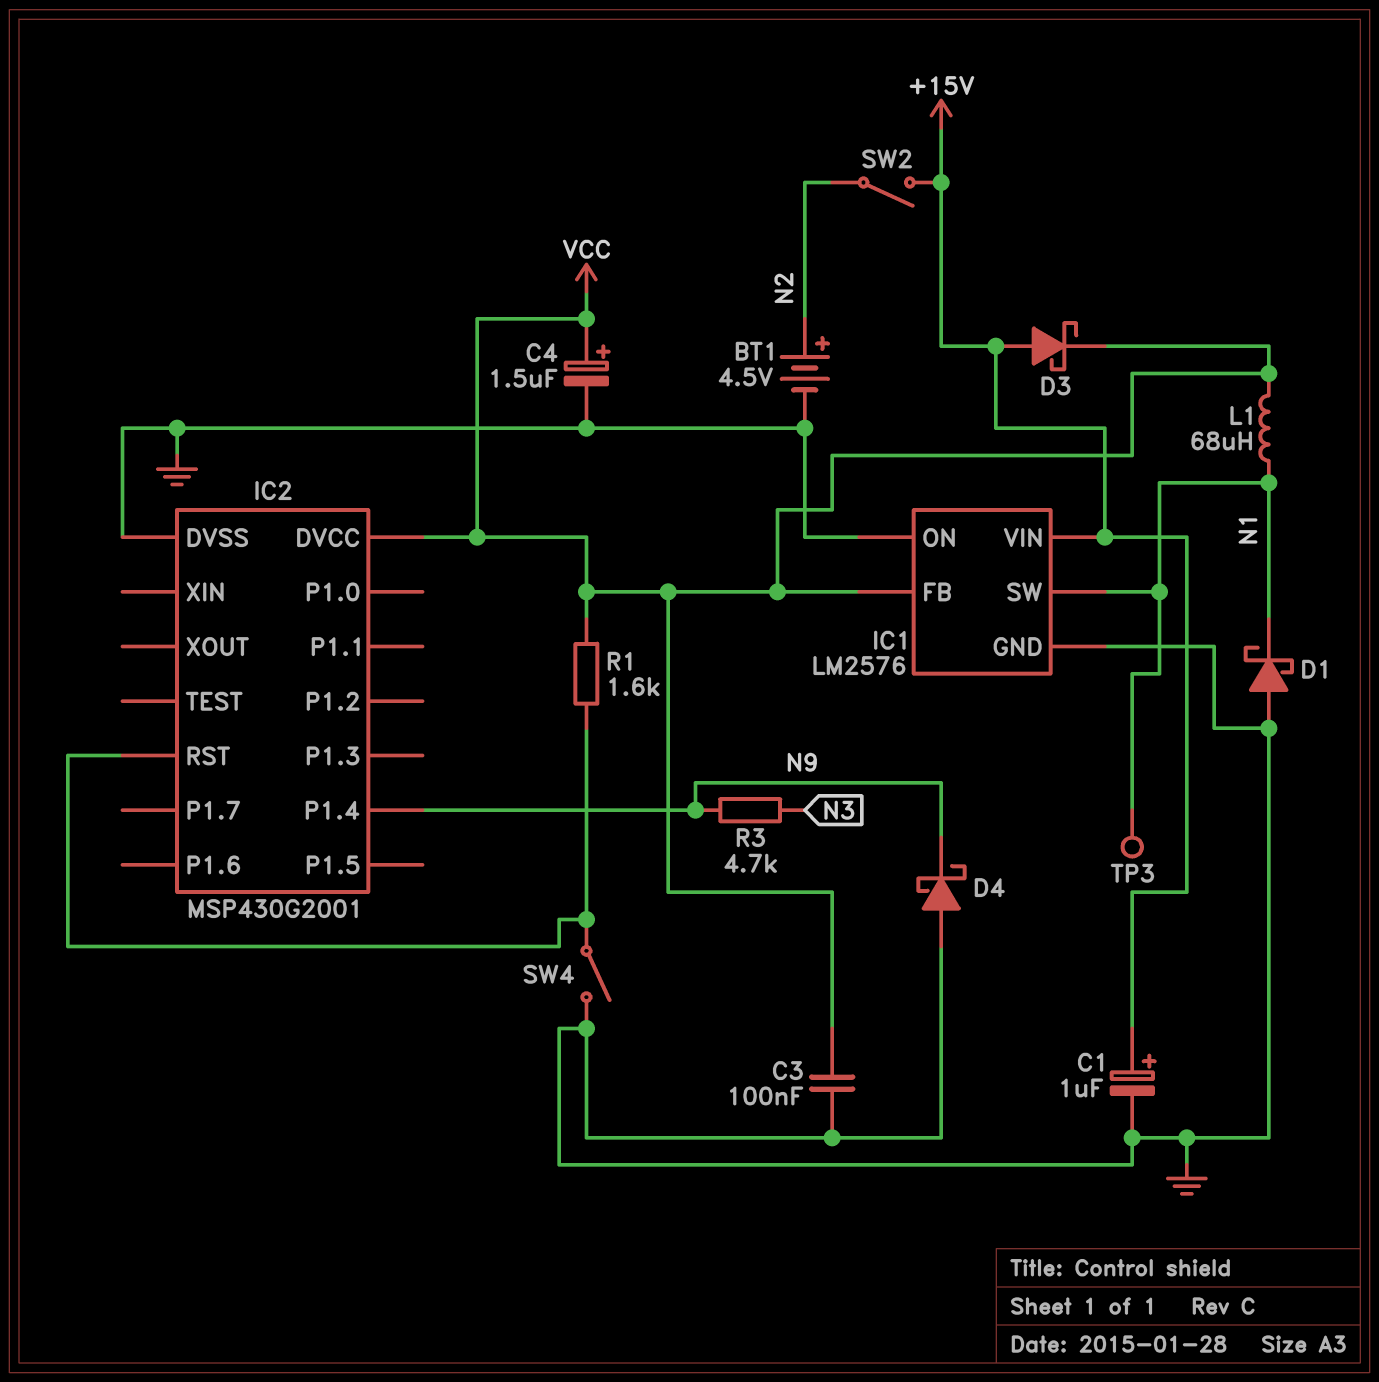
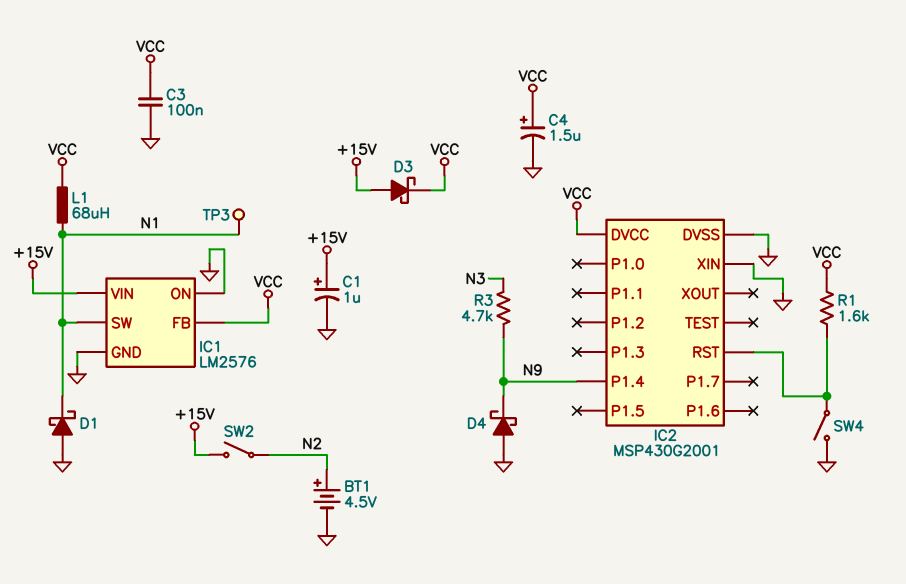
IC2 pin XIN: none -> GND

